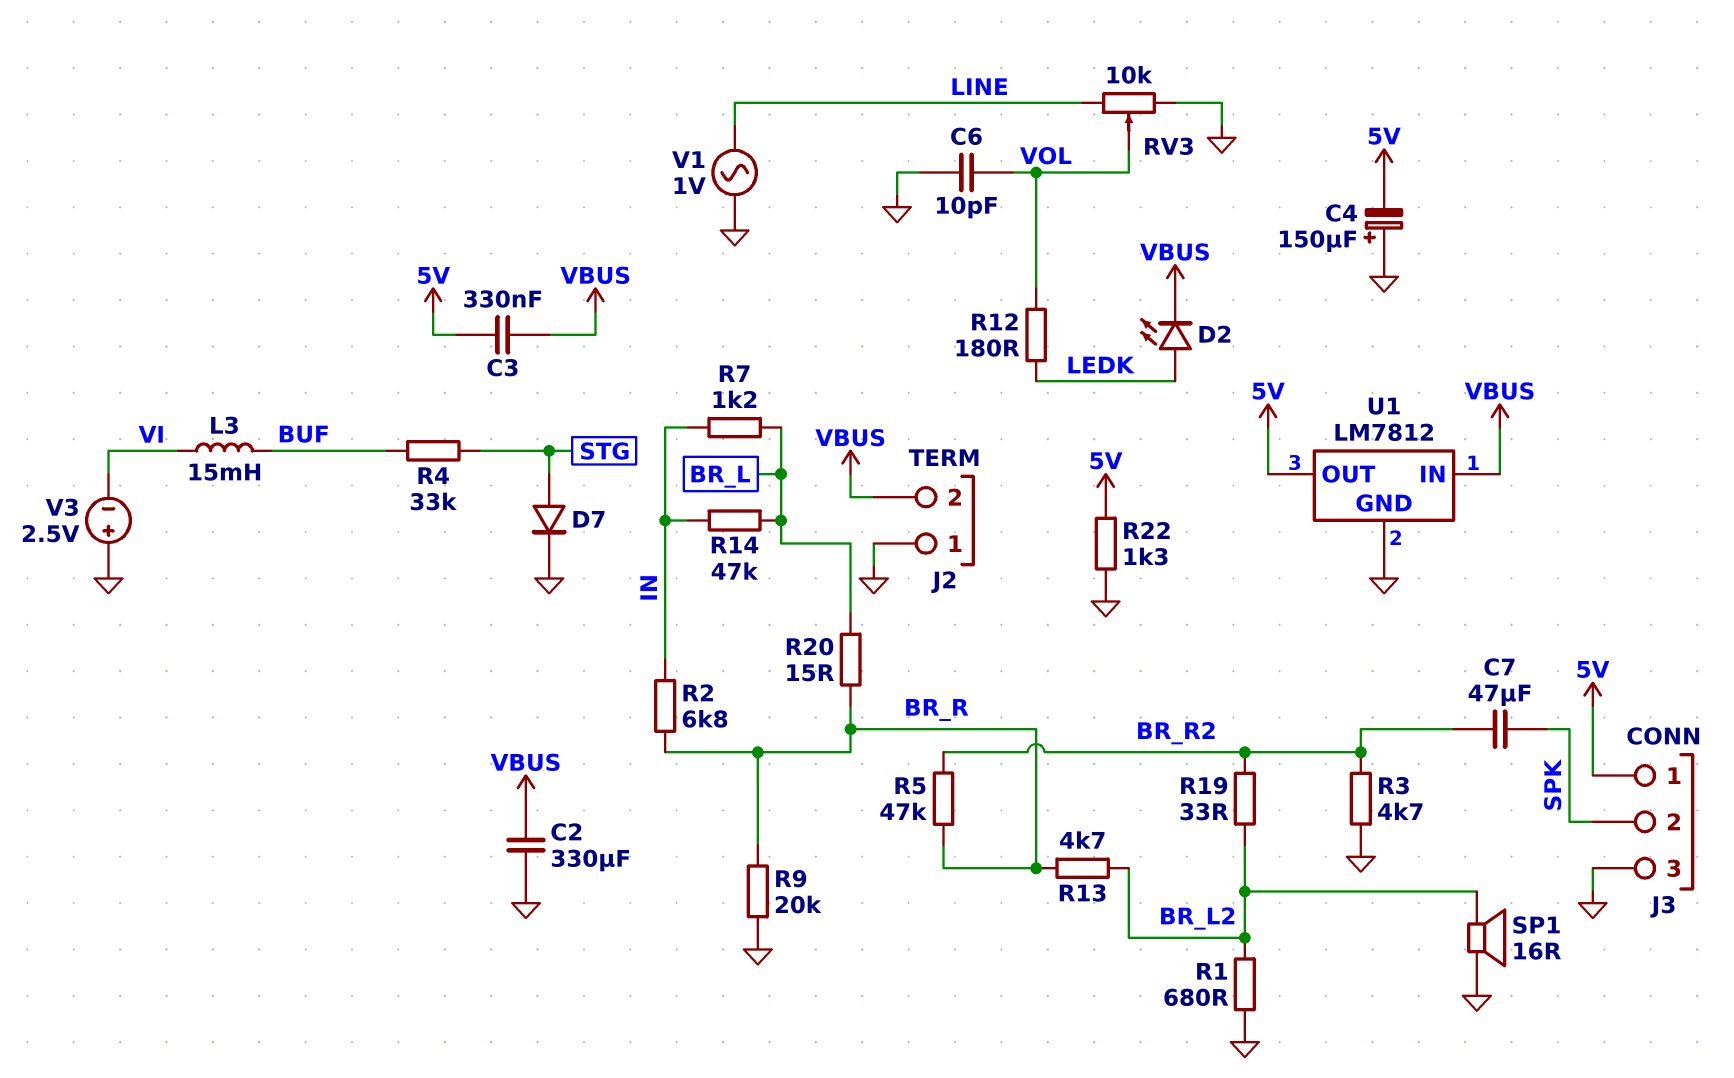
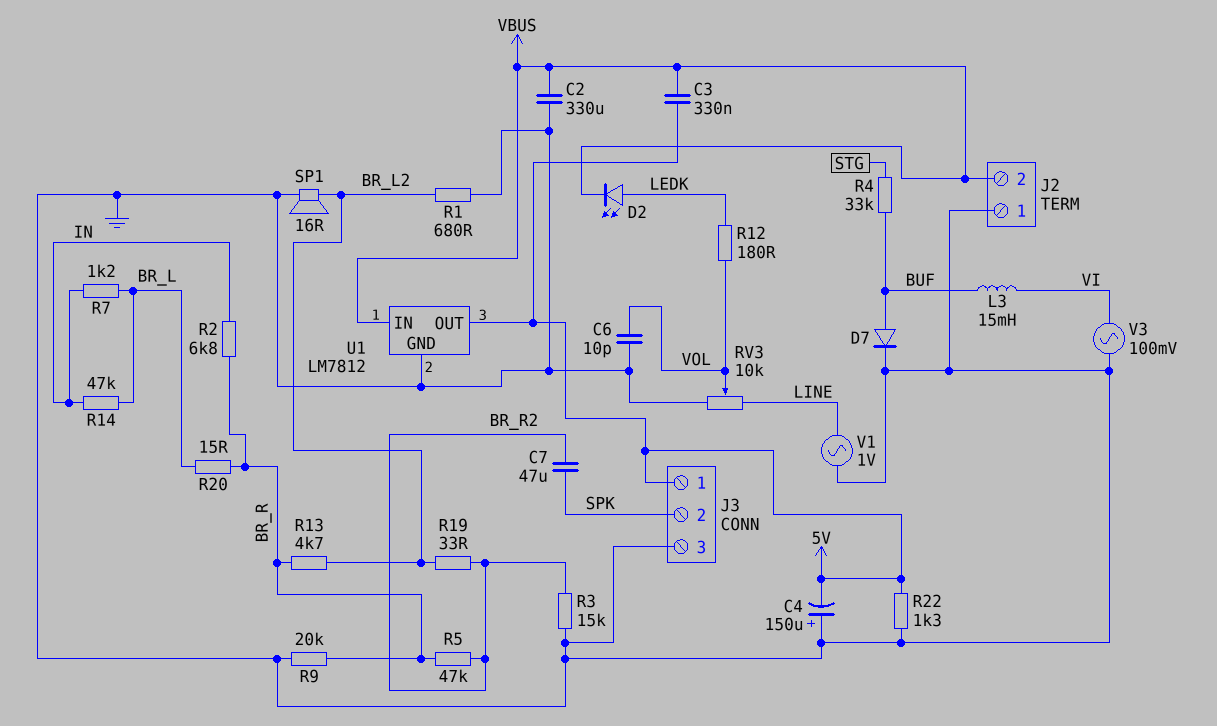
D7: diode (A STG, K GND) -> diode (A BUF, K GND)
R3: 4.7k (BR_R2, GND) -> 15k (BR_R2, GND)
V3: 2.5V (plus GND, minus VI) -> AC 100mV (GND, VI)

